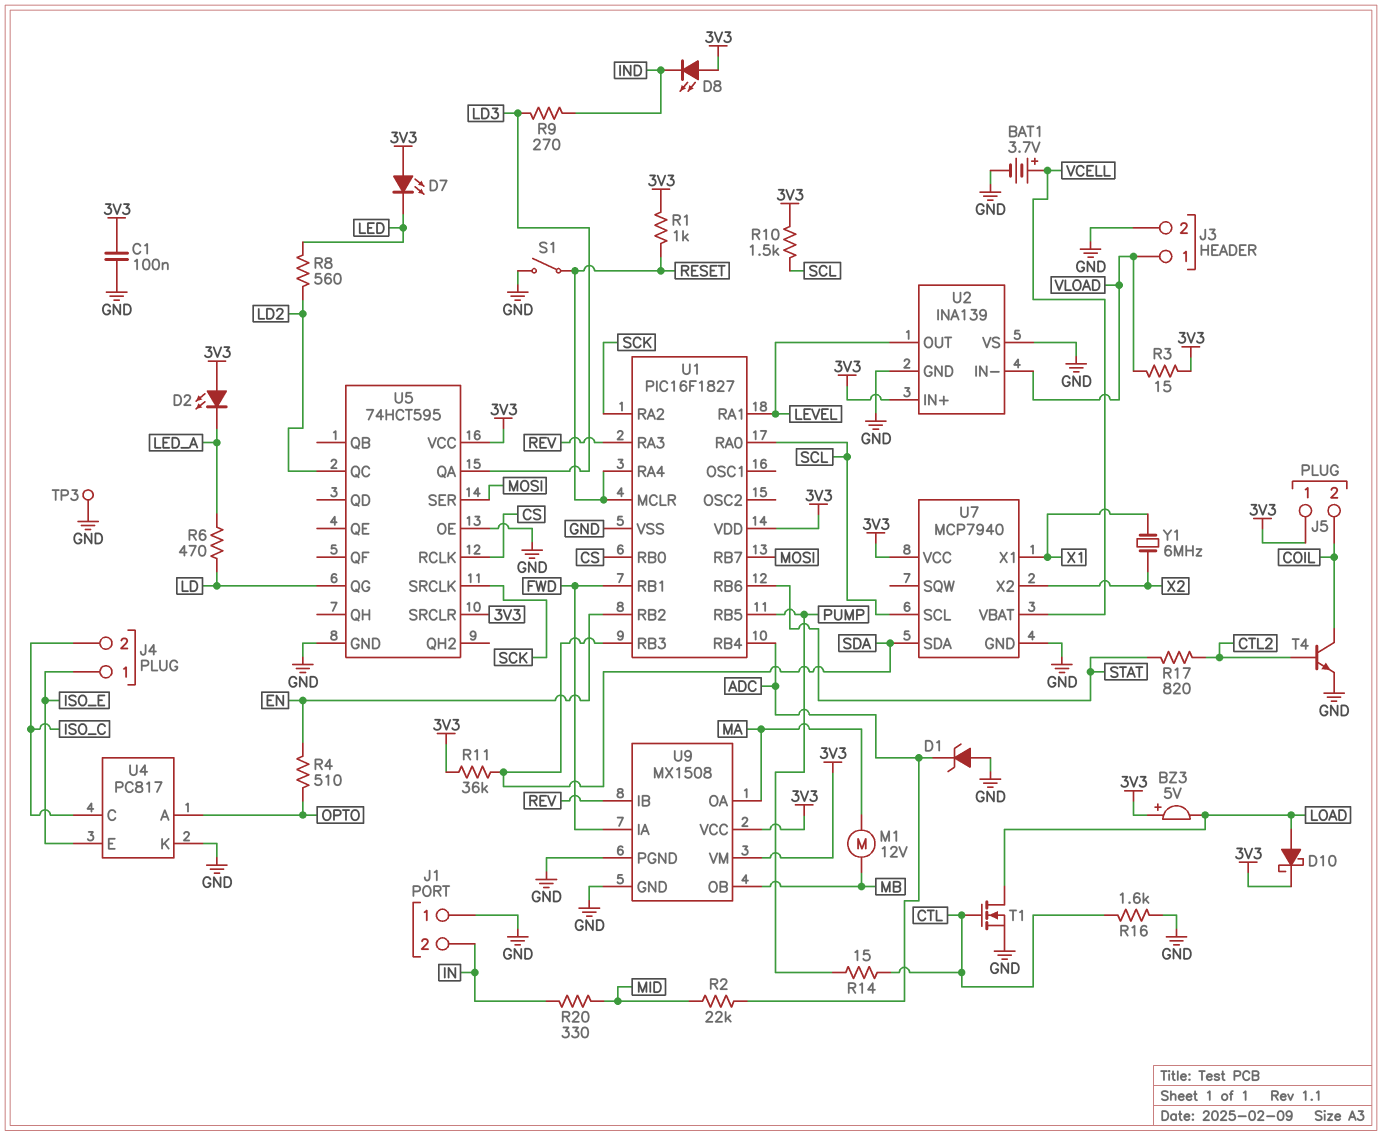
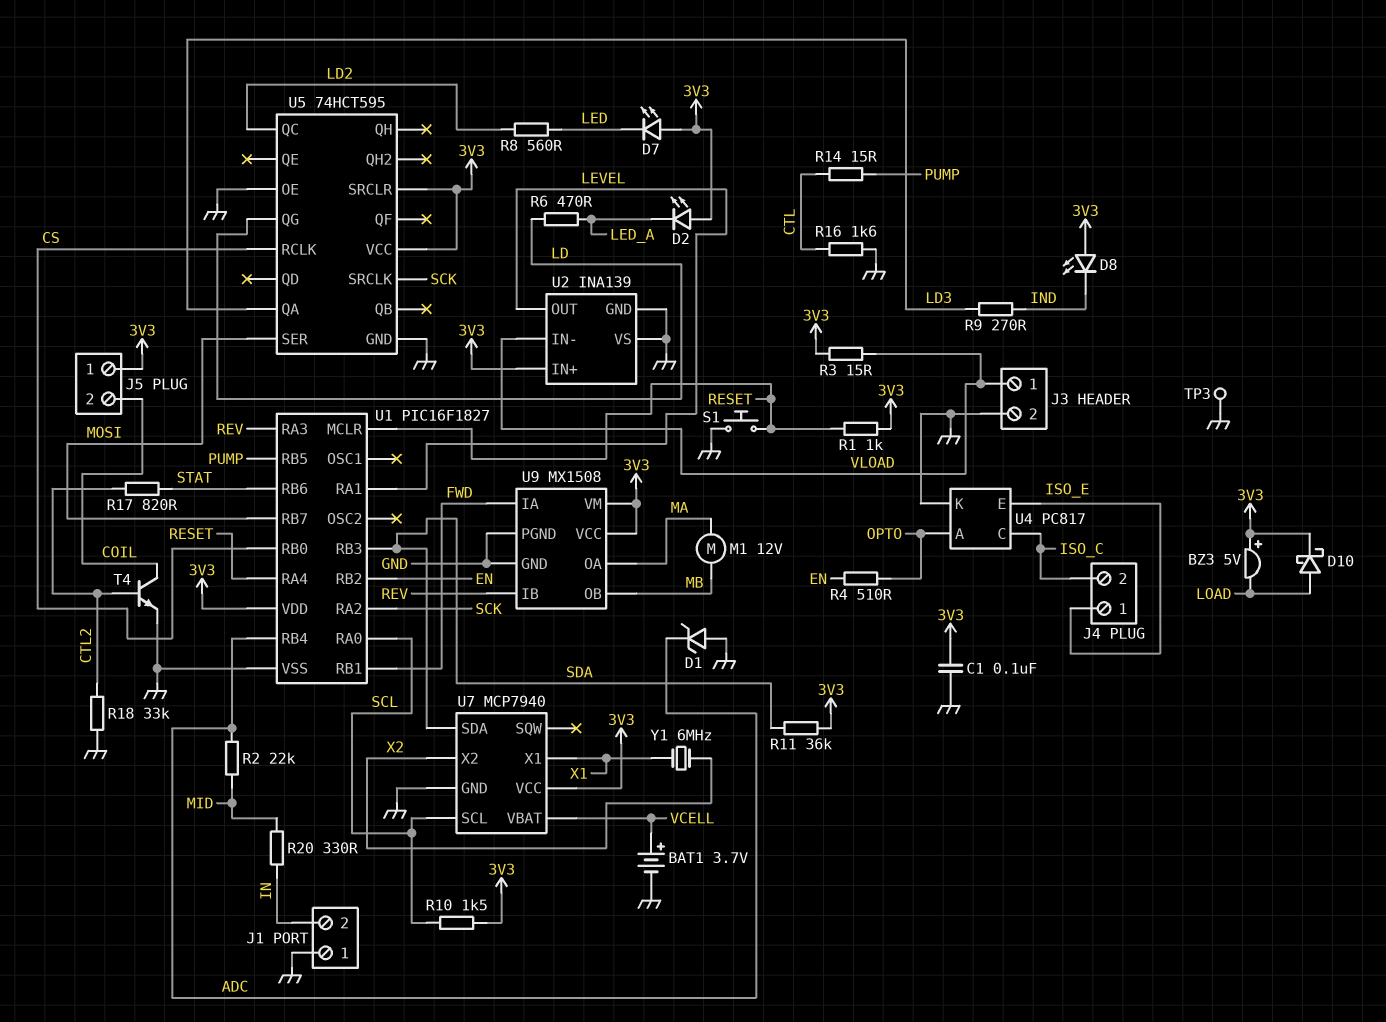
R18: none -> 33k (CTL2, GND)
S1: switch (GND, RESET) -> button (GND, RESET)
T1: NMOS (G CTL, D LOAD, S GND) -> none

